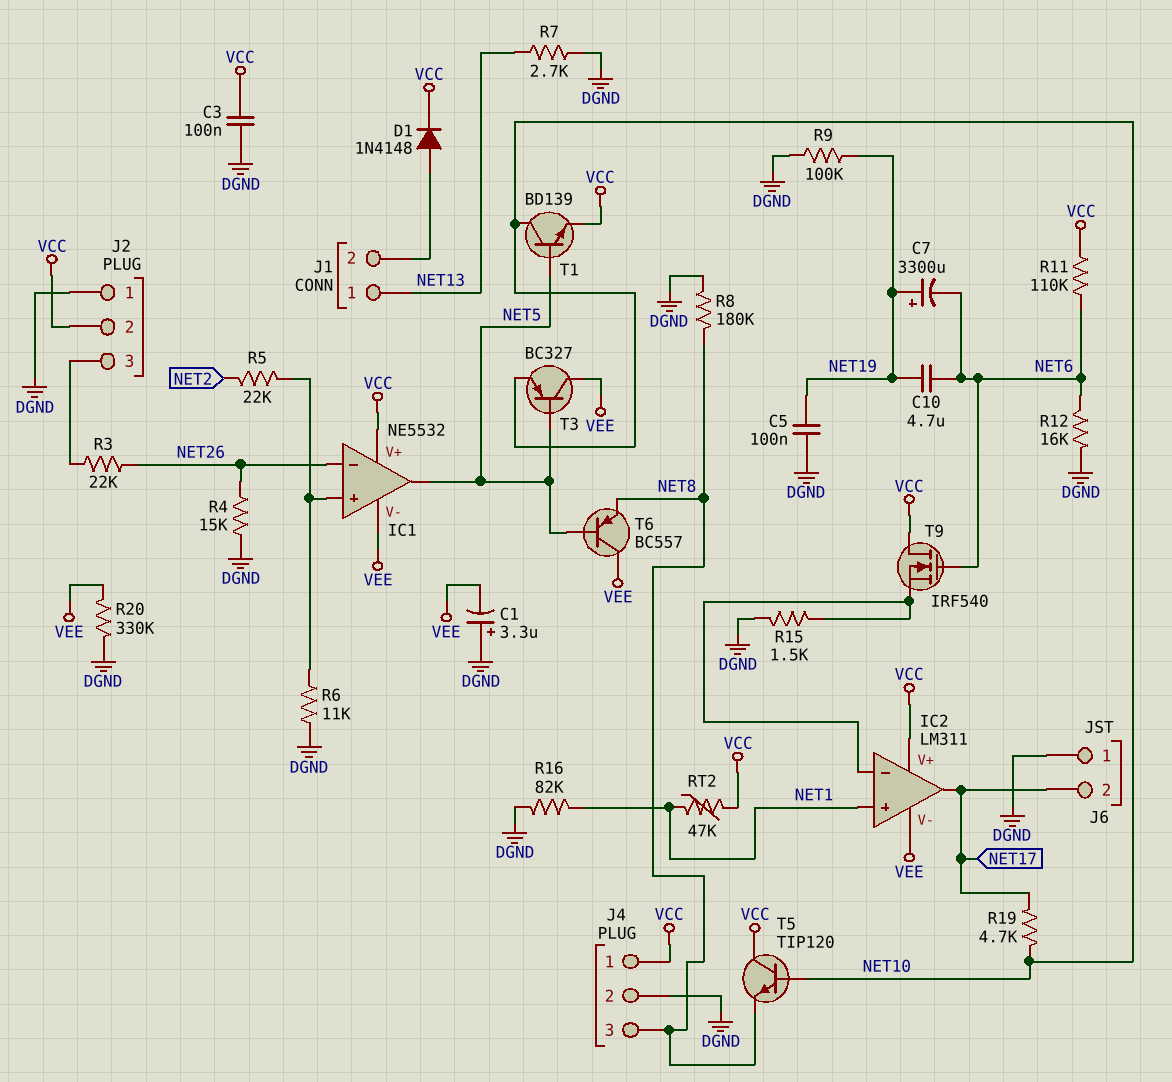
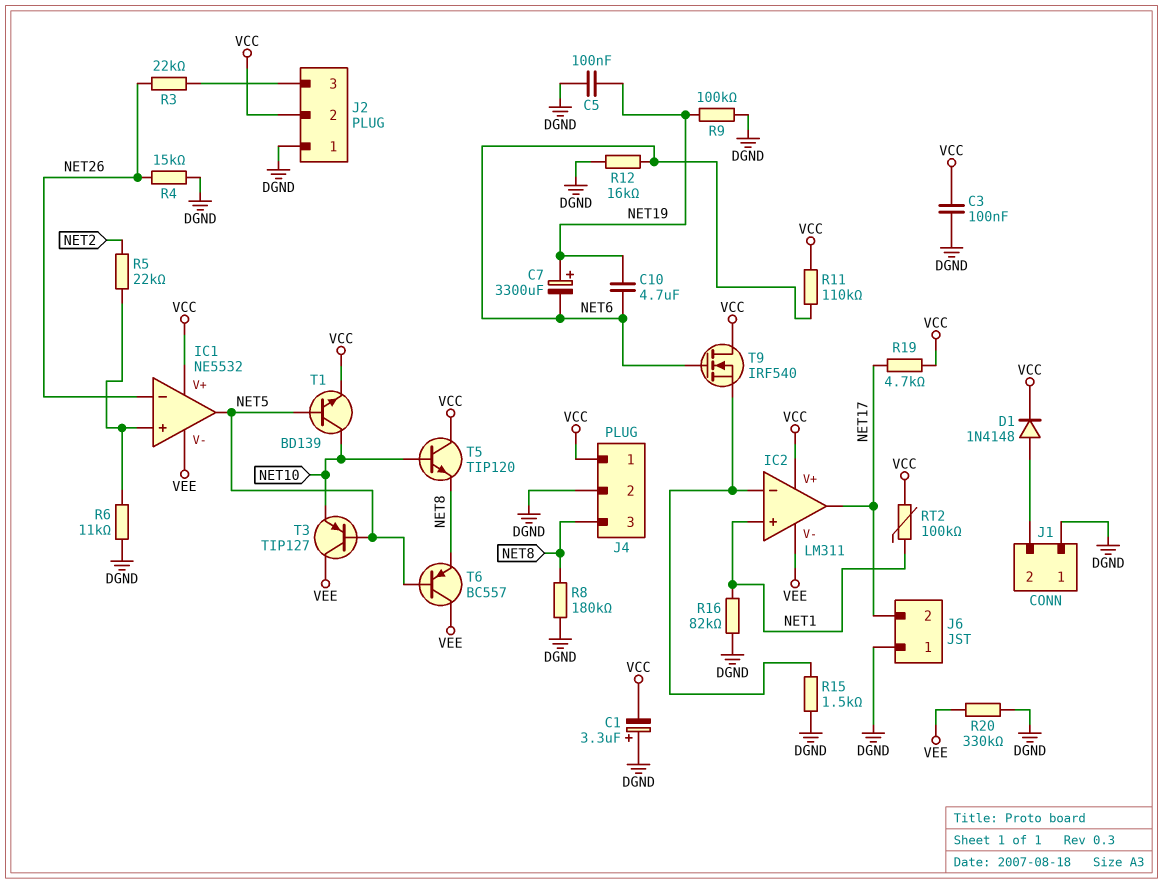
C1: 3.3uF (plus DGND, minus VEE) -> 3.3uF (plus DGND, minus VCC)
J1 pin 1: NET13 -> DGND
R7: 2.7k (DGND, NET13) -> none
R19: 4.7k (NET10, NET17) -> 4.7k (NET17, VCC)
RT2: 47k (NET1, VCC) -> 100k (NET1, VCC)
T3: PNP BC327 (B NET5, C VEE, E NET10) -> PNP TIP127 (B NET5, C VEE, E NET10)

